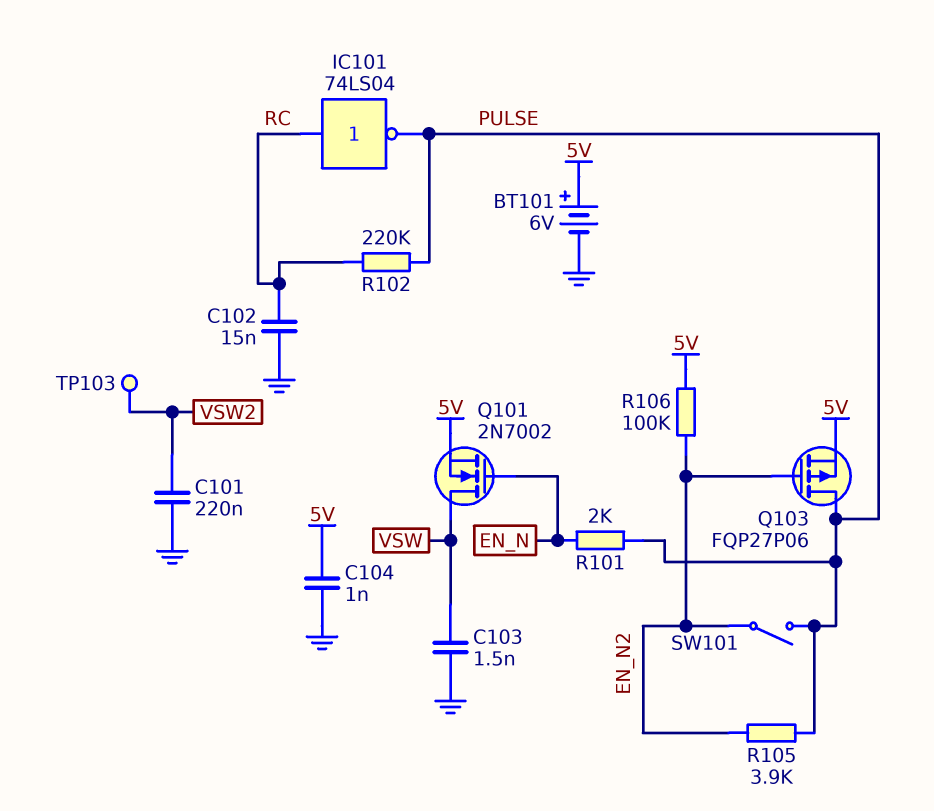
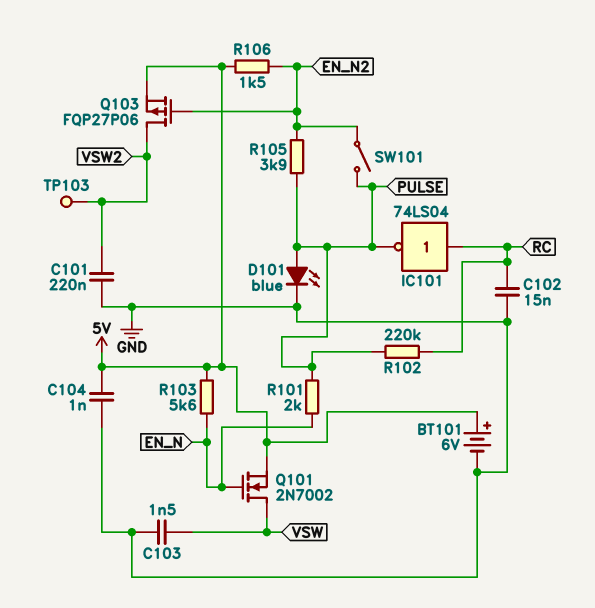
D101: none -> LED blue (A PULSE, K GND)
Q103: PMOS FQP27P06 (G EN_N2, D PULSE, S 5V) -> PMOS FQP27P06 (G EN_N2, D VSW2, S 5V)
R103: none -> 5.6k (5V, EN_N)
R106: 100k (5V, EN_N2) -> 1.5k (5V, EN_N2)

